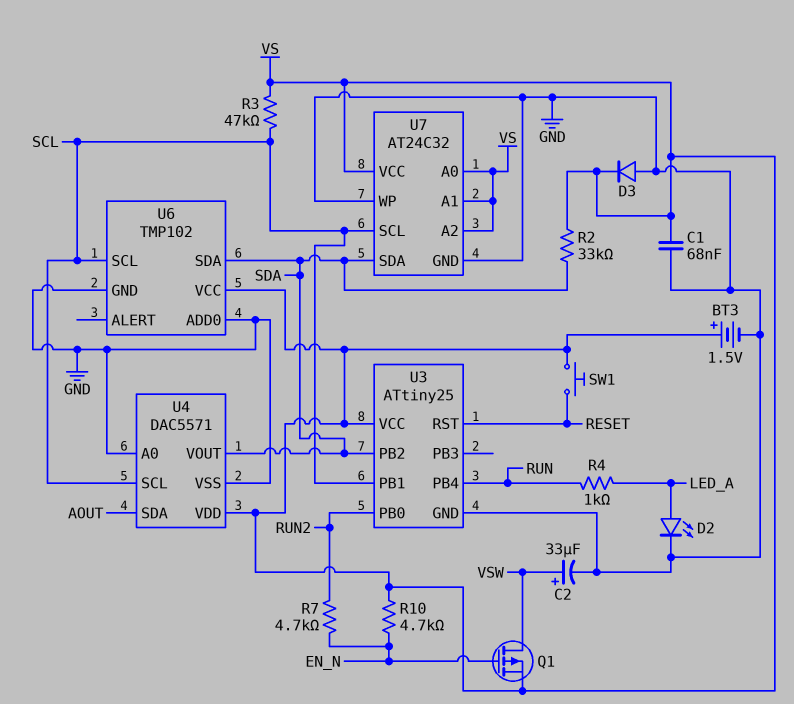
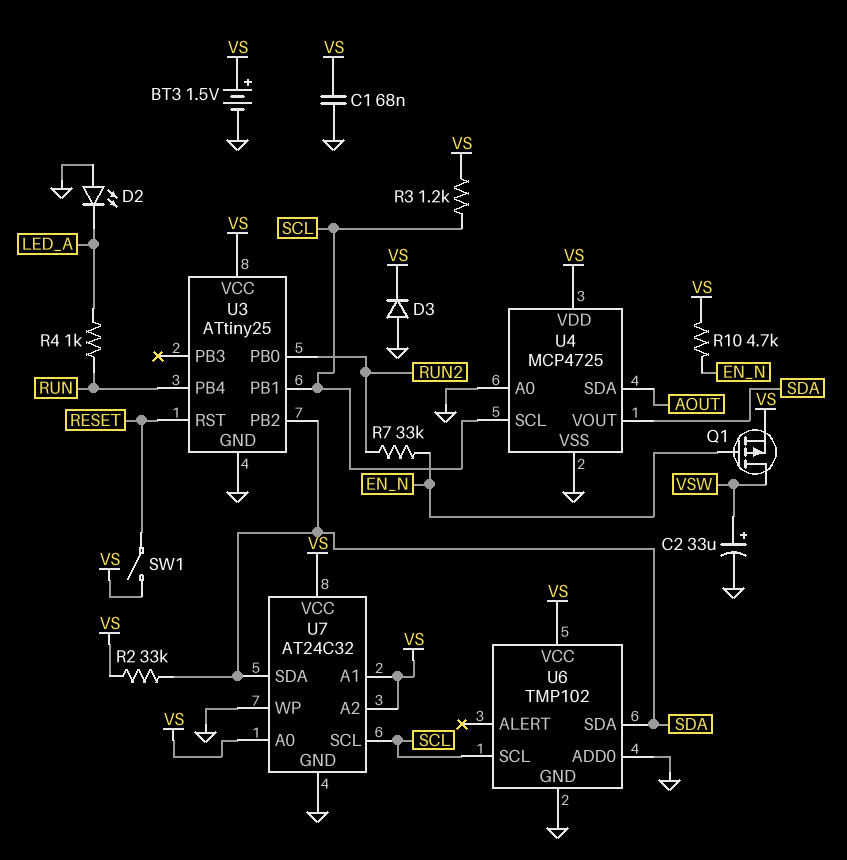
D2: LED (A LED_A, K GND) -> LED (A GND, K LED_A)
R3: 47k (SCL, VS) -> 1.2k (SCL, VS)
R7: 4.7k (EN_N, RUN2) -> 33k (EN_N, RUN2)
SW1: button (RESET, VS) -> switch (RESET, VS)
U4: DAC5571 -> MCP4725

